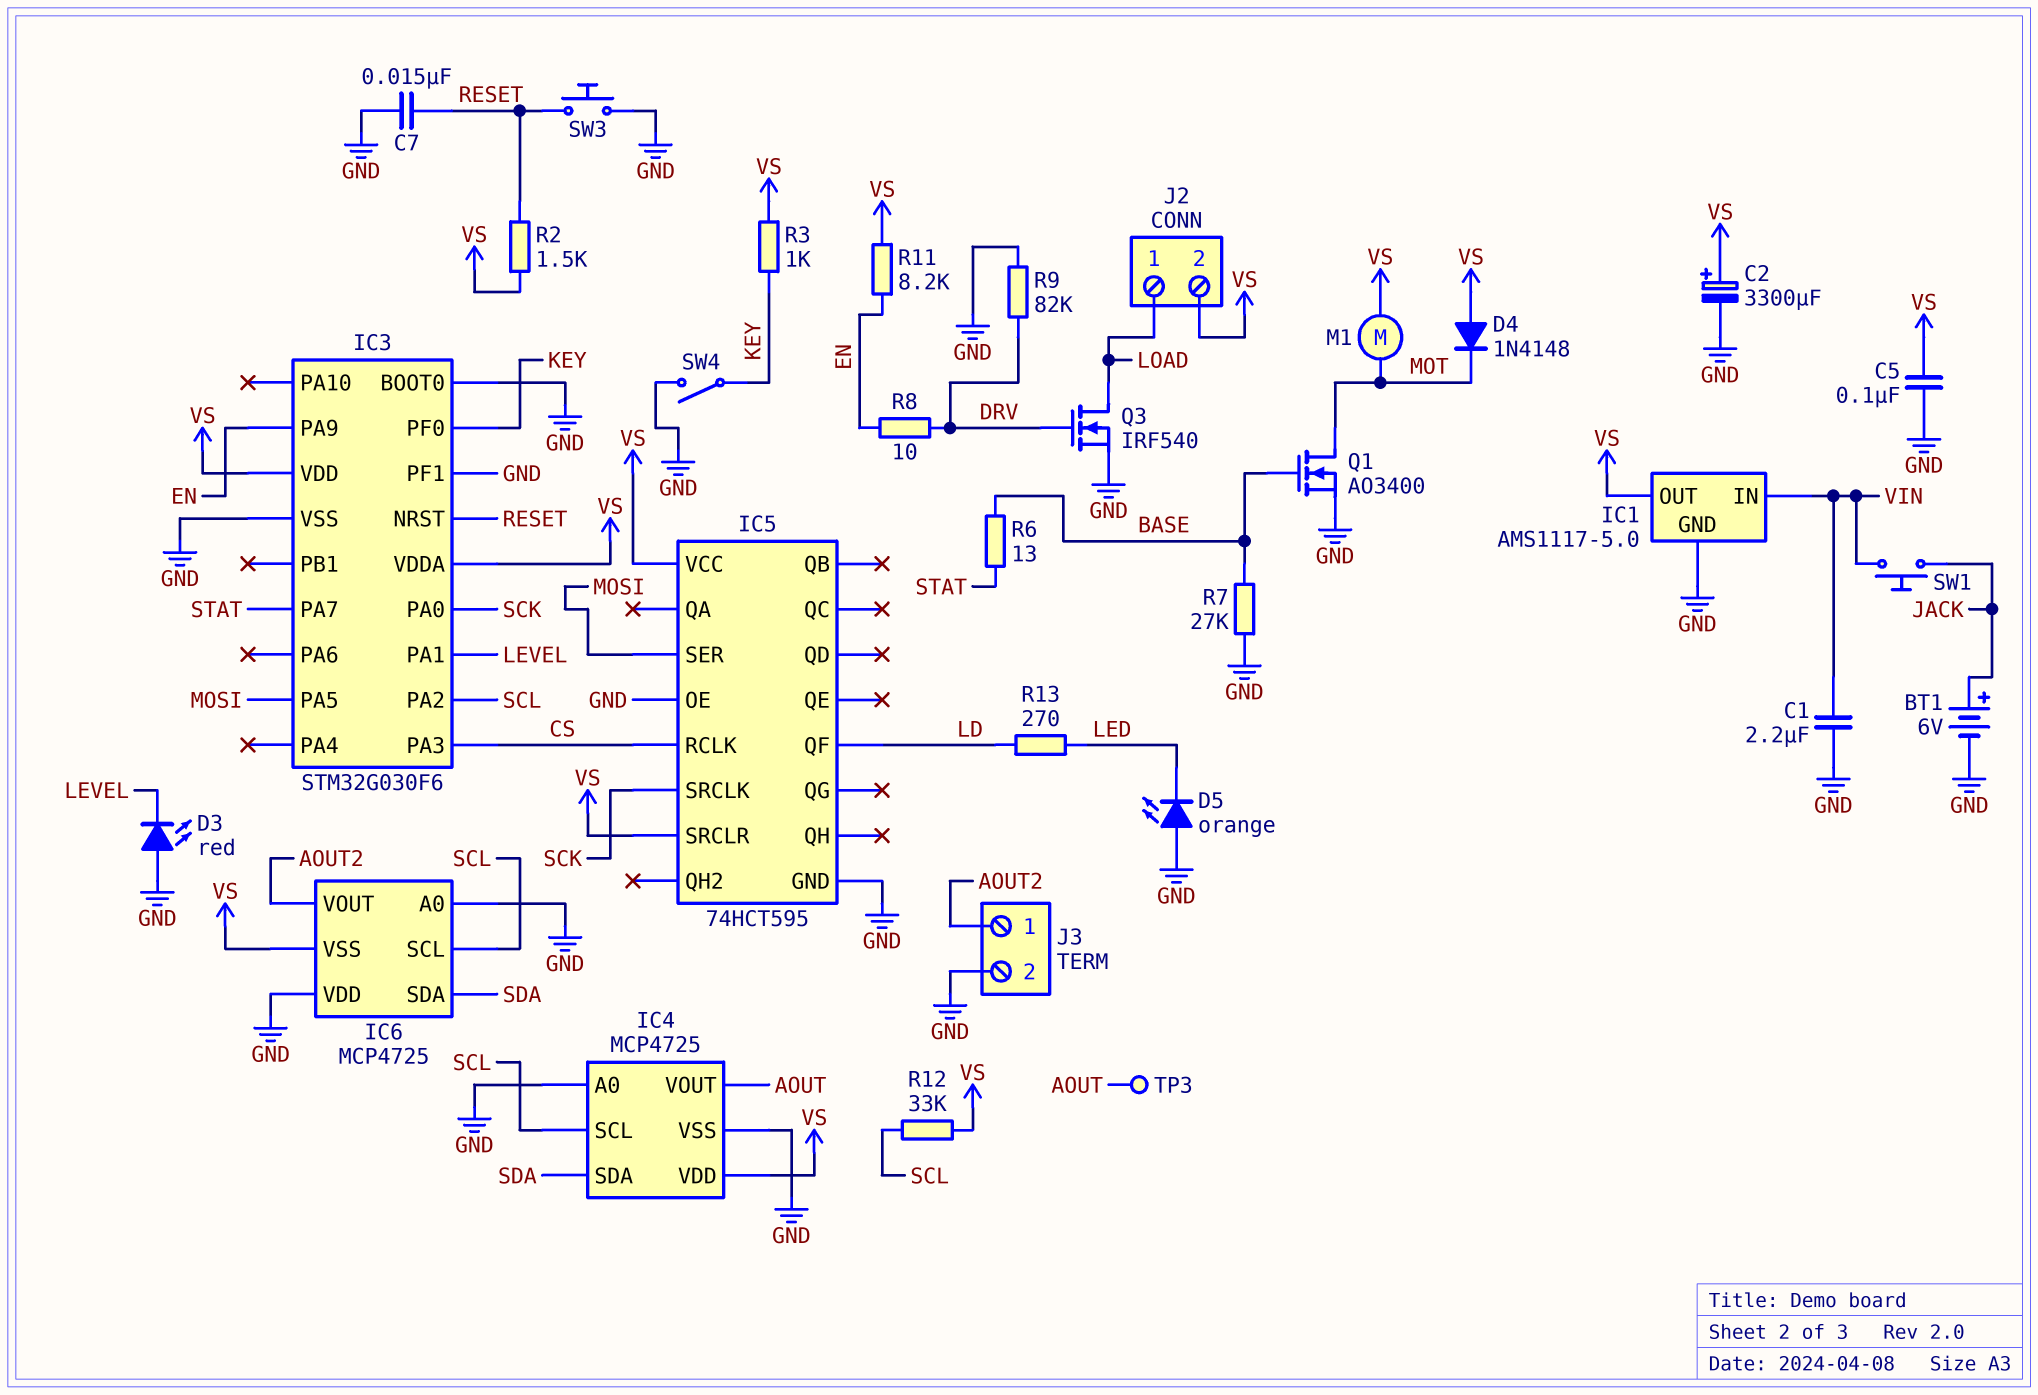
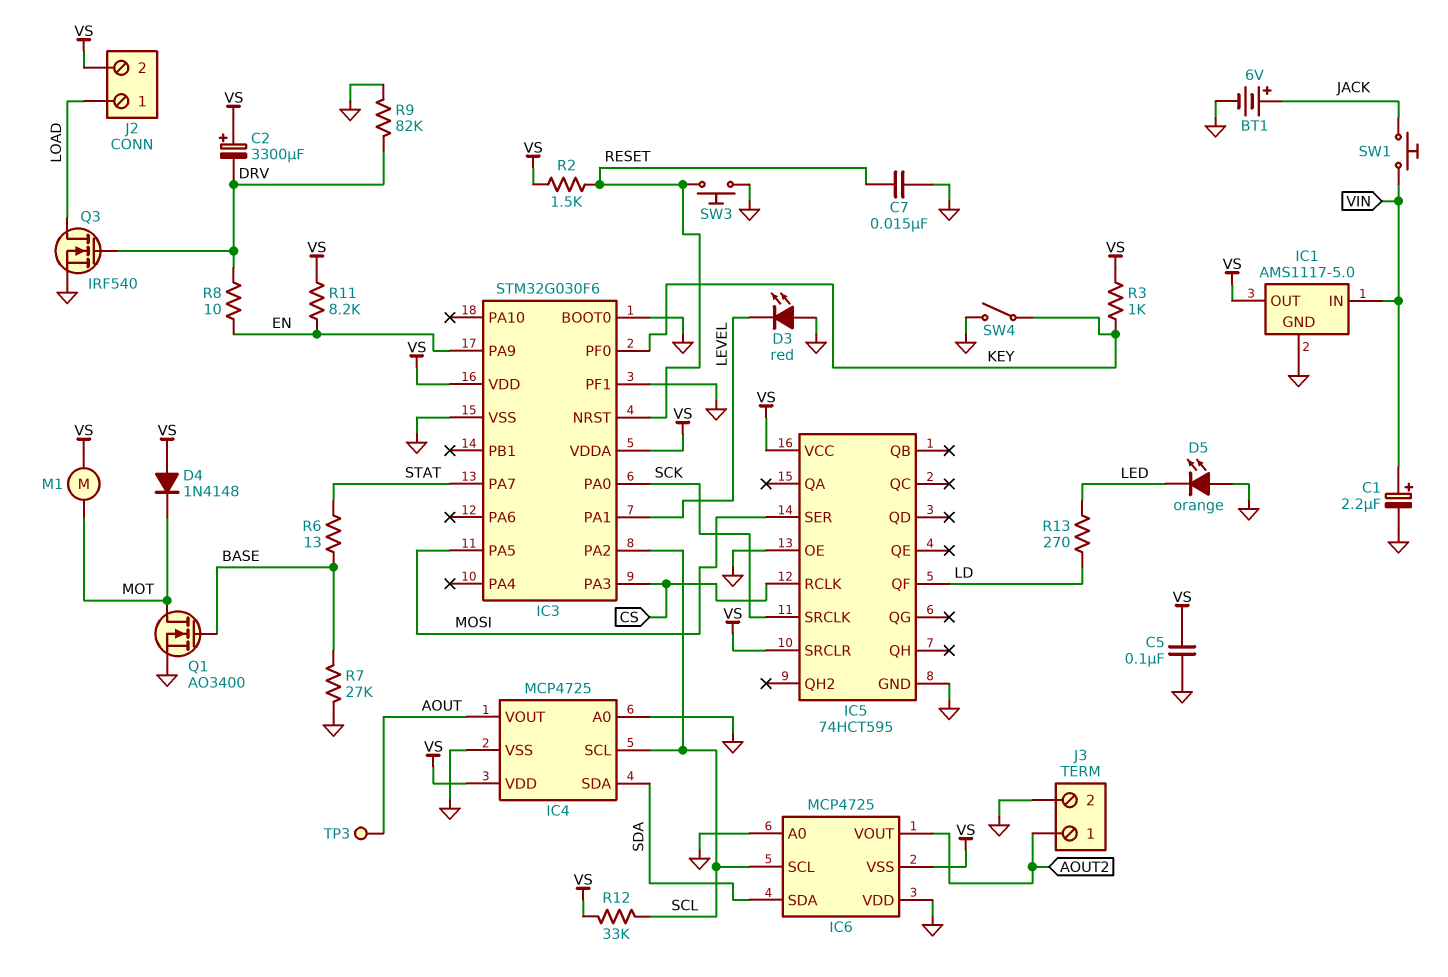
C1: 2.2uF (GND, VIN) -> 2.2uF (plus VIN, minus GND)
C2: 3300uF (plus VS, minus GND) -> 3300uF (plus VS, minus DRV)

